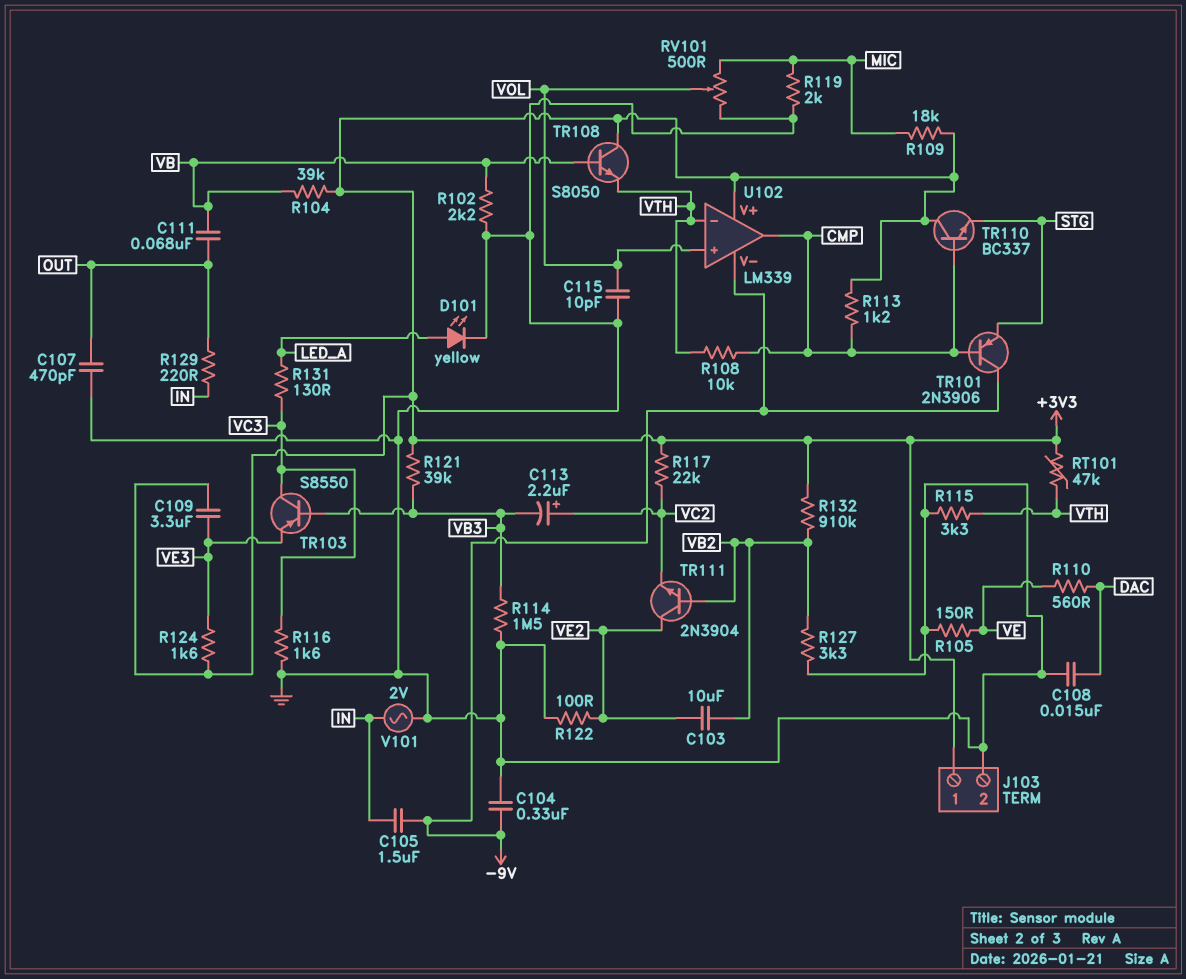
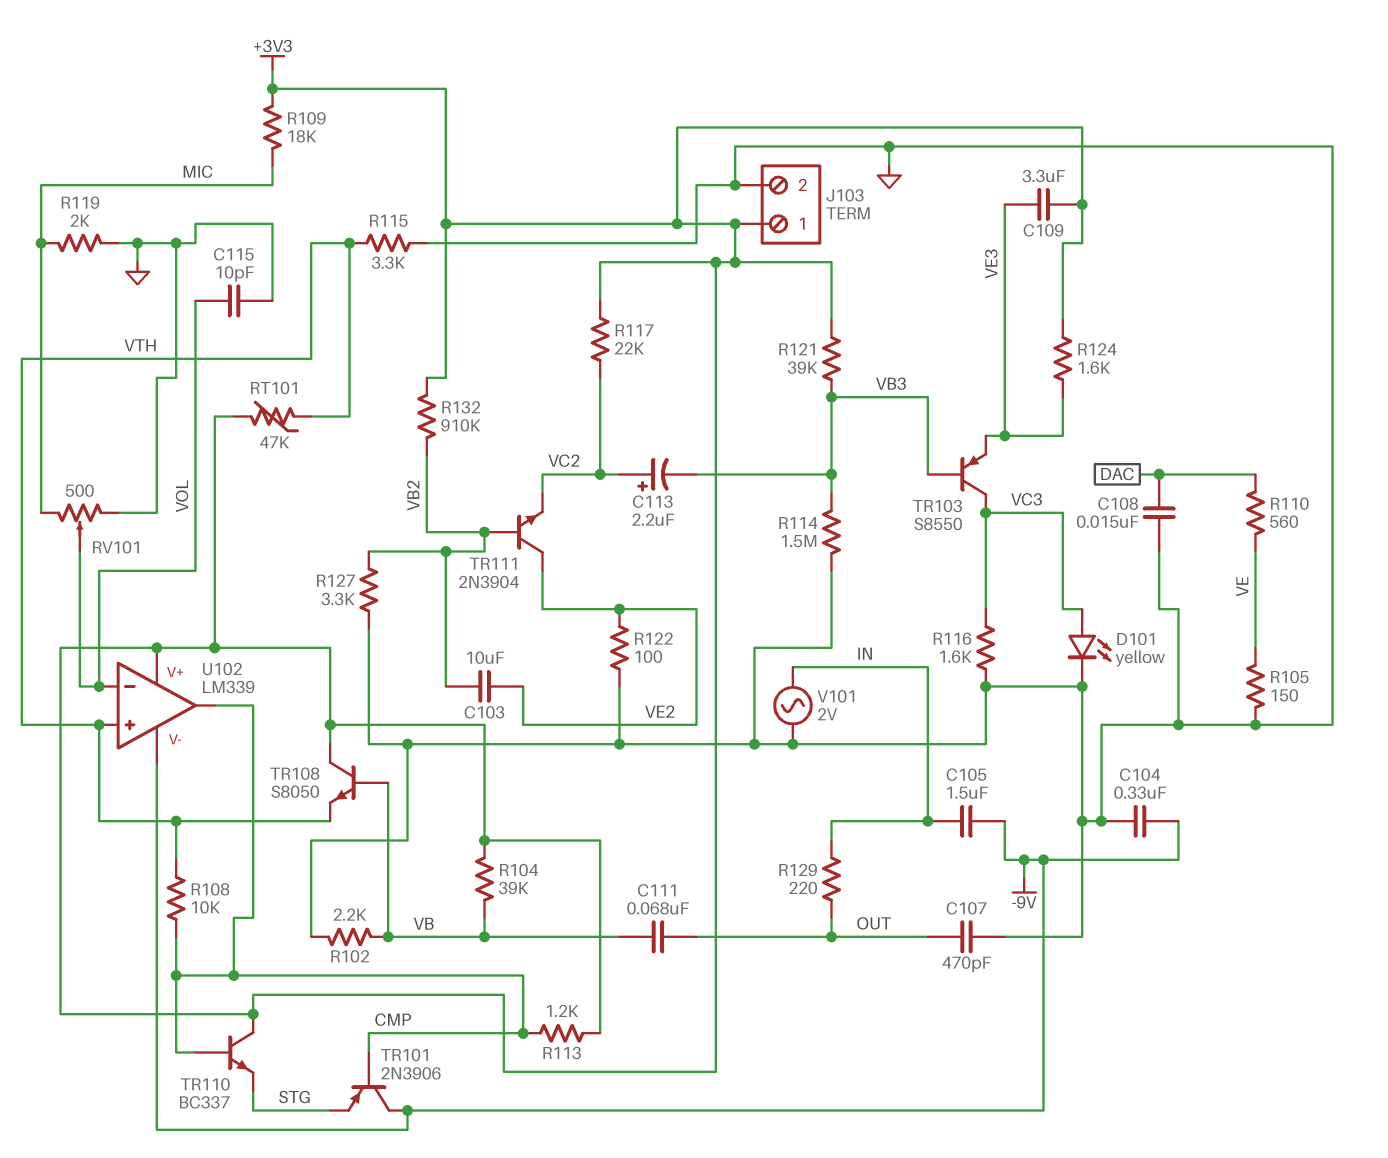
D101: LED yellow (A LED_A, K GND) -> LED yellow (A VC3, K GND)
R131: 130 (LED_A, VC3) -> none
U102 pin in+: VOL -> VTH
U102 pin in-: VTH -> VOL

